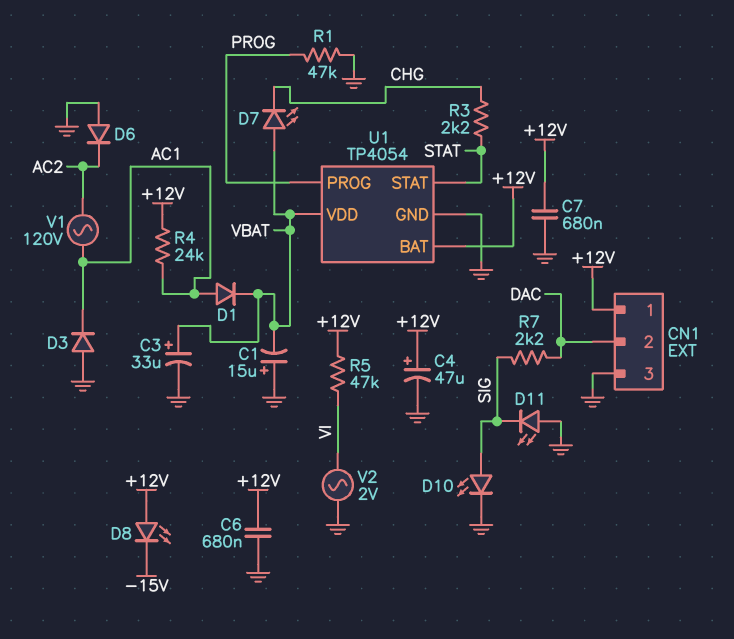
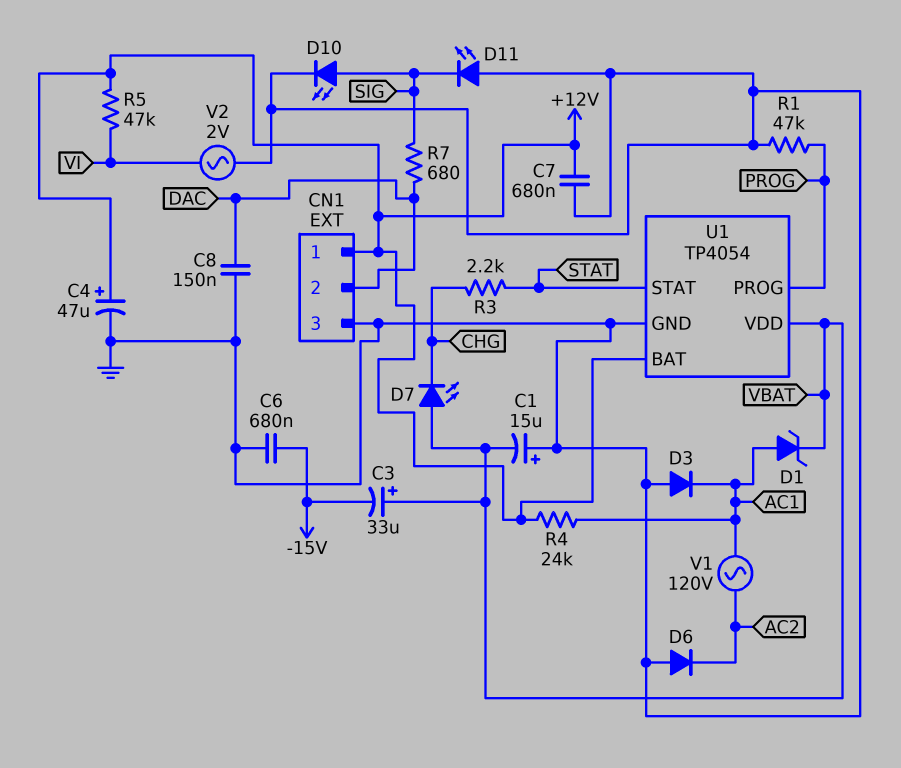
C3: 33uF (plus VBAT, minus GND) -> 33uF (plus VBAT, minus -15V)
C6: 680nF (+12V, GND) -> 680nF (-15V, GND)
C8: none -> 150nF (DAC, GND)
D1: diode (A AC1, K VBAT) -> zener (A AC1, K VBAT)
D8: LED (A +12V, K -15V) -> none
R7: 2.2k (DAC, SIG) -> 680 (DAC, SIG)

